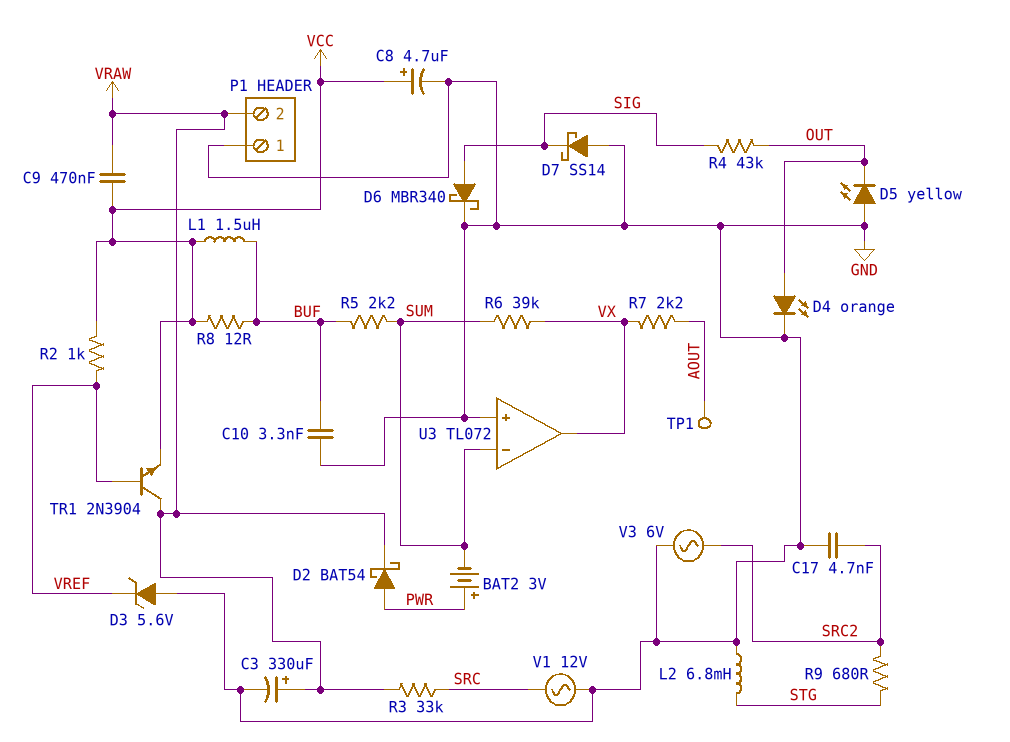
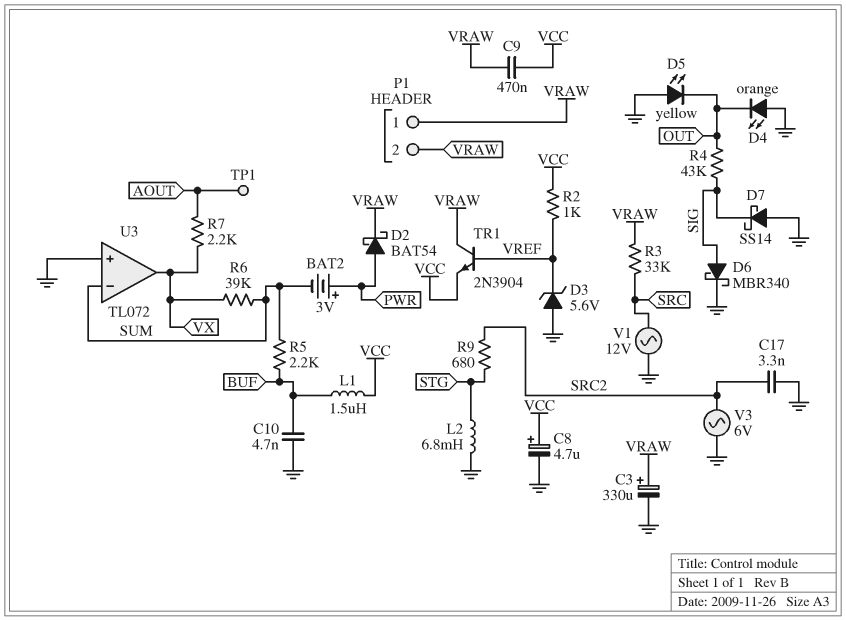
C10: 3.3nF (BUF, GND) -> 4.7nF (BUF, GND)
C17: 4.7nF (GND, SRC2) -> 3.3nF (GND, SRC2)
D4: LED orange (A OUT, K GND) -> LED orange (A GND, K OUT)
P1 pin 1: GND -> VRAW
R8: 12 (BUF, VCC) -> none

